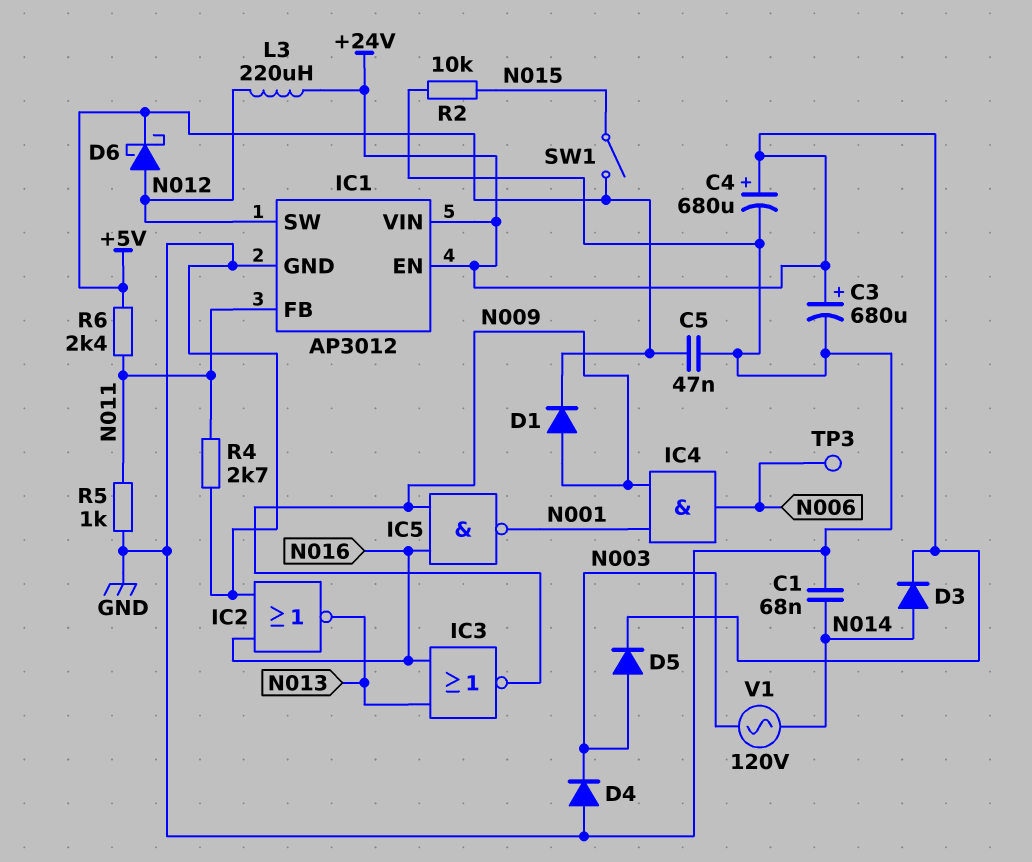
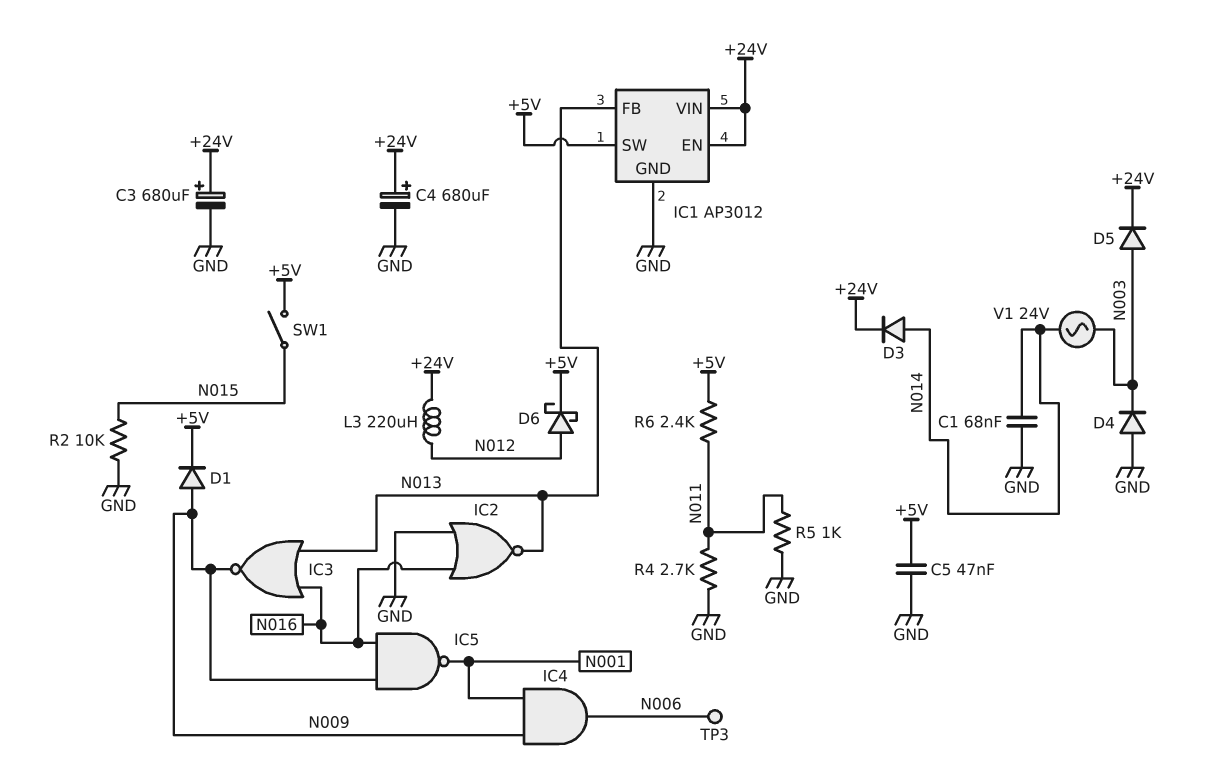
IC1 pin FB: N011 -> N013
IC1 pin SW: N012 -> +5V
V1: AC 120V (N003, N014) -> AC 24V (N003, N014)

